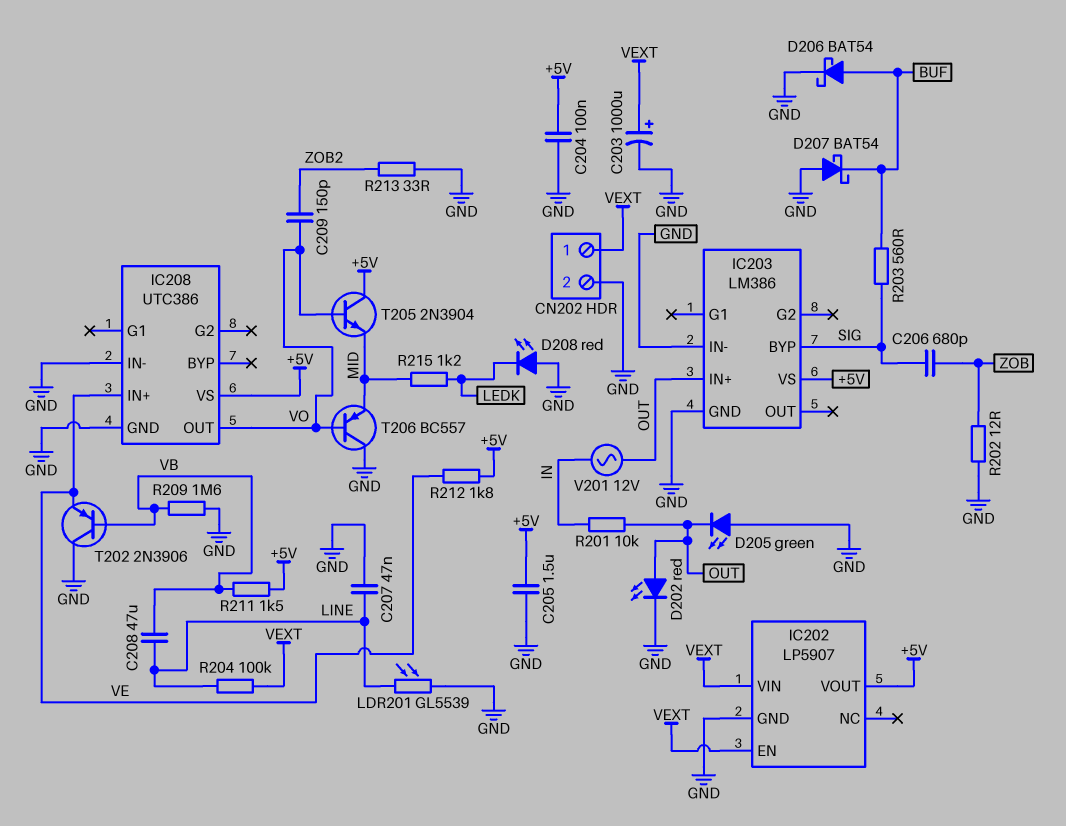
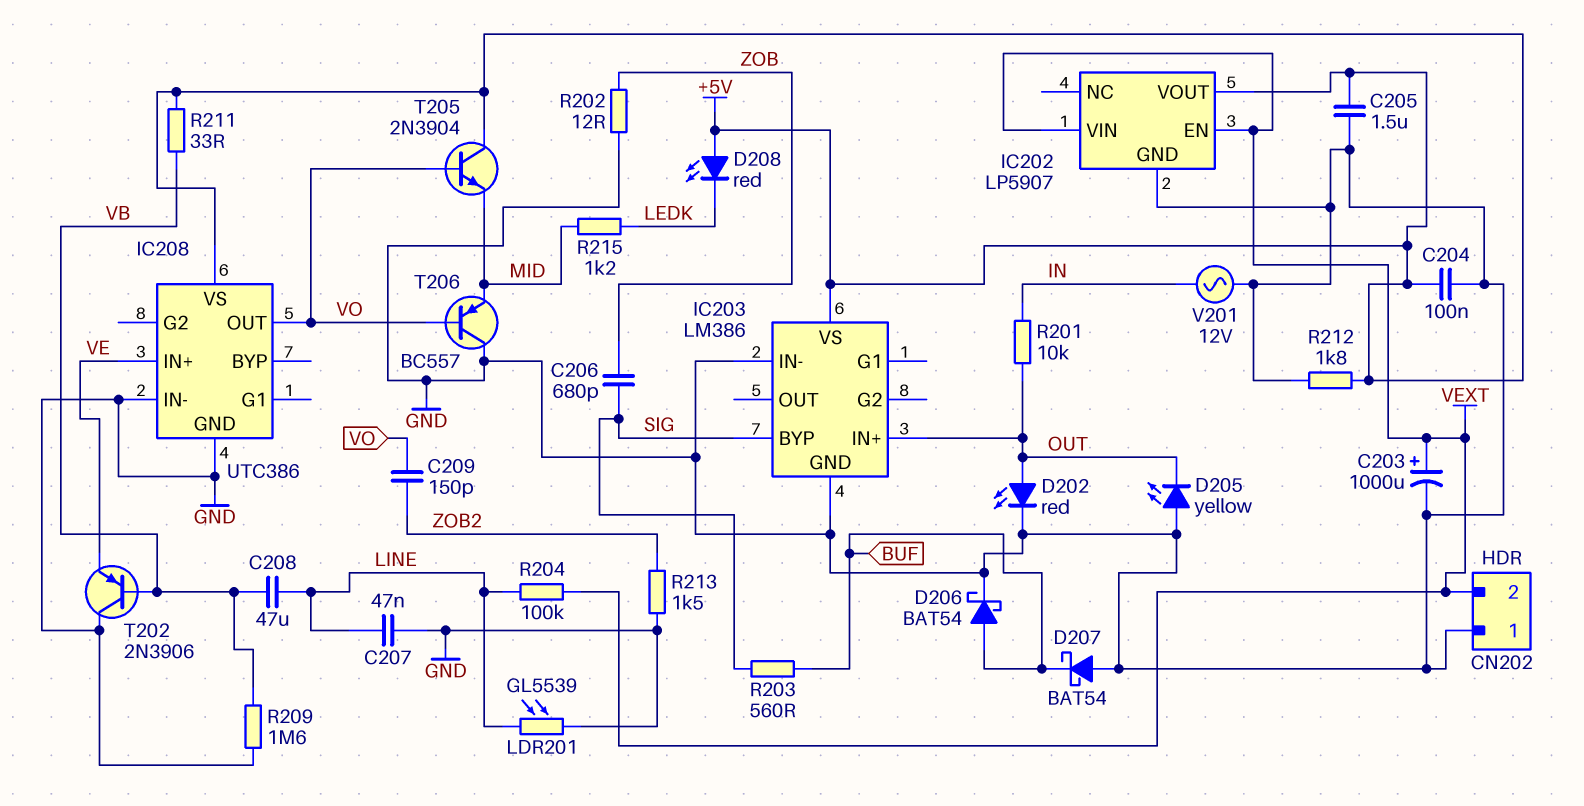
CN202 pin 1: VEXT -> GND
CN202 pin 2: GND -> VEXT
D205: LED green (A GND, K OUT) -> LED yellow (A GND, K OUT)
D208: LED red (A GND, K LEDK) -> LED red (A +5V, K LEDK)
R211: 1.5k (+5V, VB) -> 33 (+5V, VB)
R212: 1.8k (+5V, VE) -> 1.8k (+5V, GND)
R213: 33 (GND, ZOB2) -> 1.5k (GND, ZOB2)
V201: AC 12V (IN, OUT) -> AC 12V (GND, IN)

